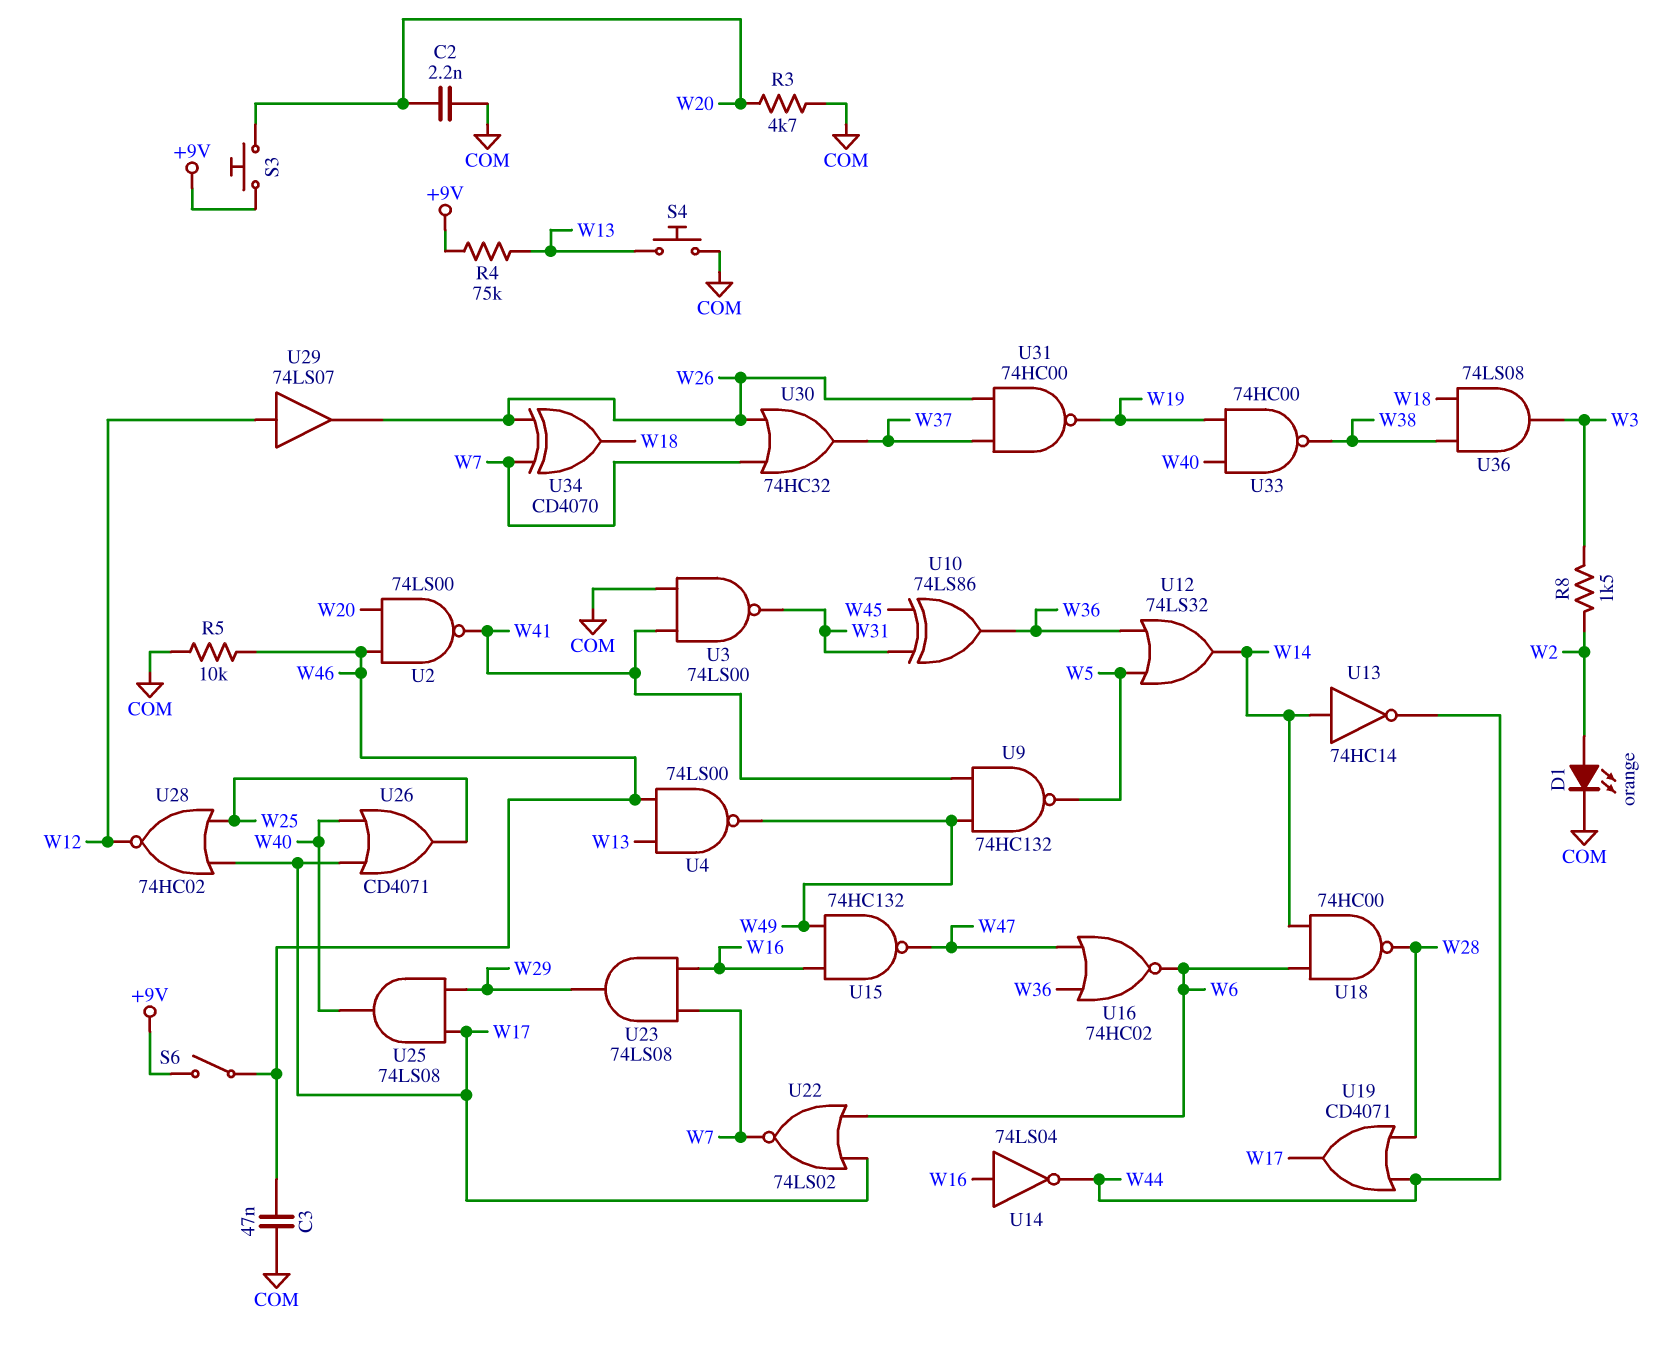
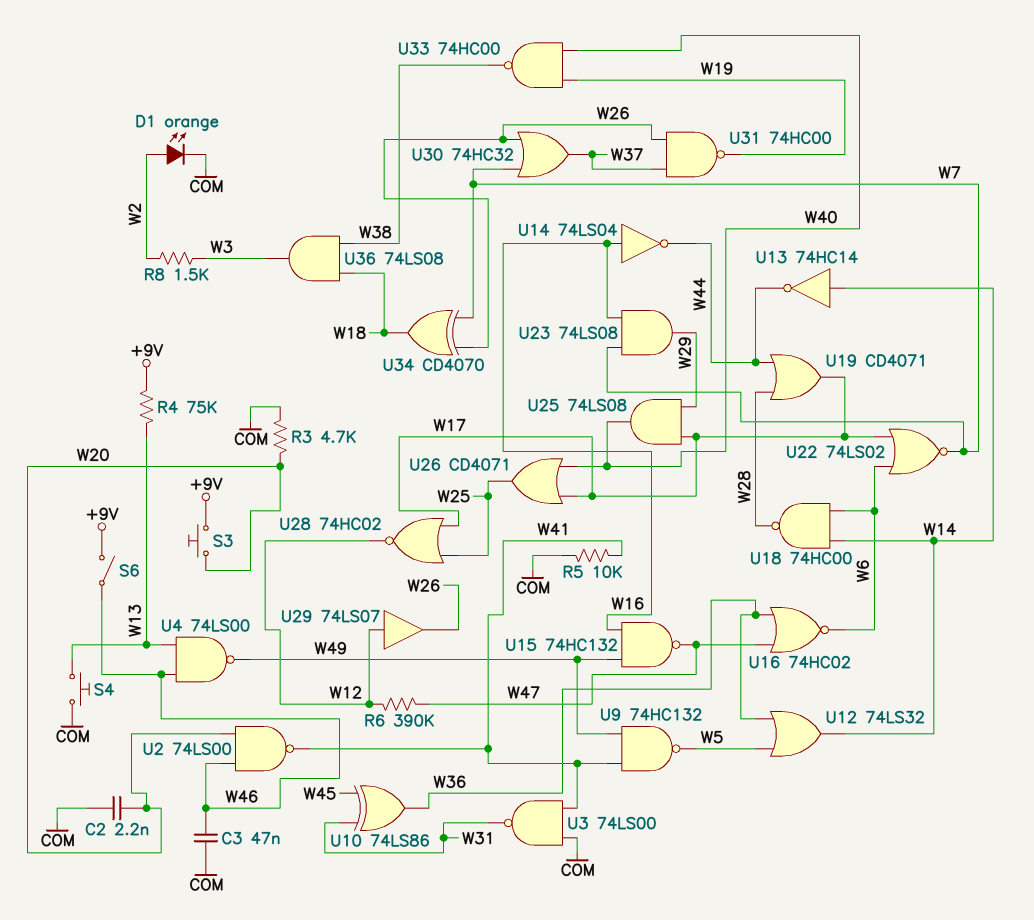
R5: 10k (COM, W46) -> 10k (COM, W41)
R6: none -> 390k (W12, W47)

